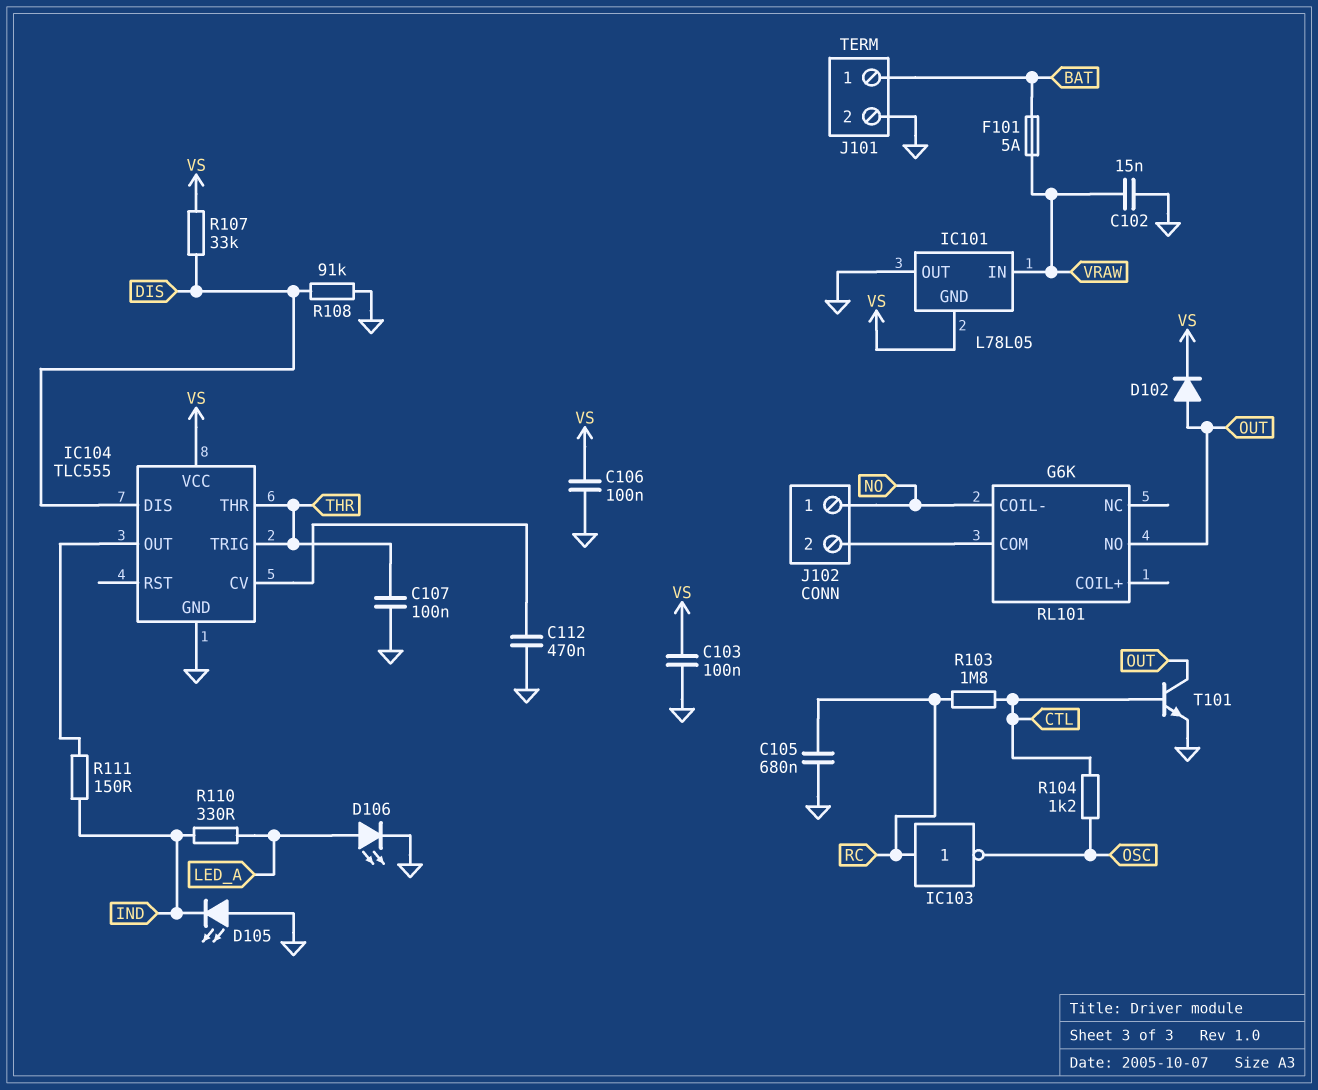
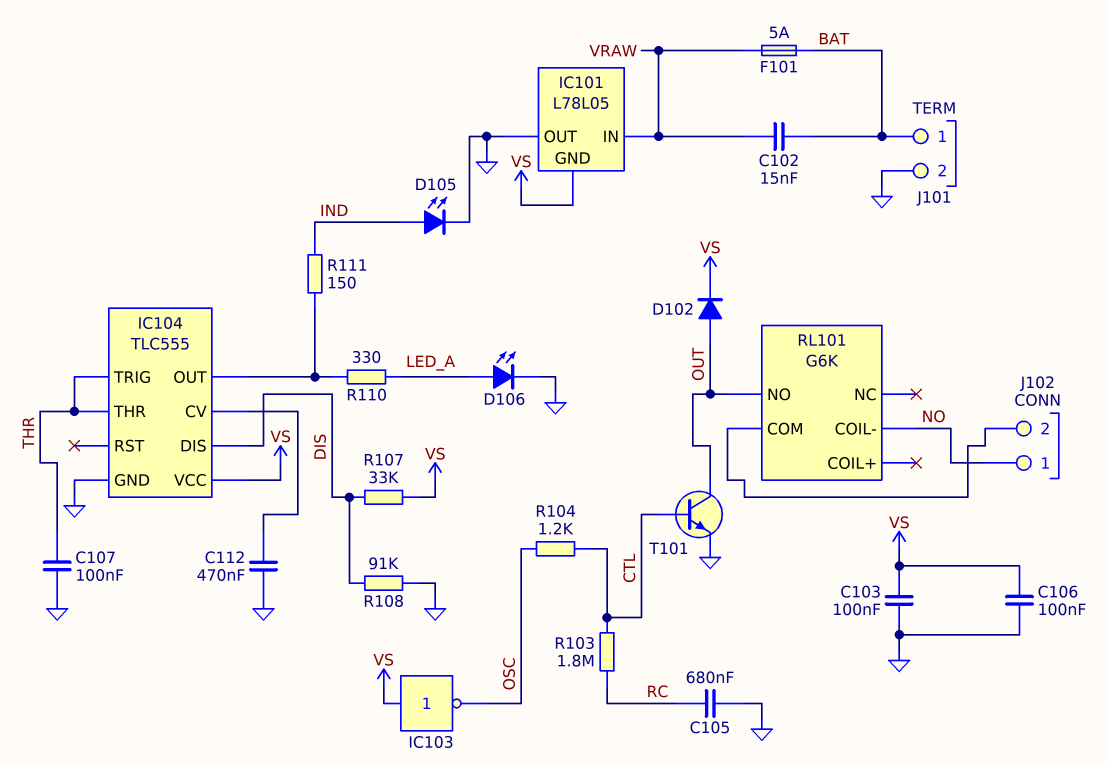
C102: 15nF (GND, VRAW) -> 15nF (BAT, VRAW)
D105: LED (A GND, K IND) -> LED (A IND, K GND)
IC103: NOT (in RC, out OSC) -> NOT (in VS, out OSC)
R110: 330 (IND, LED_A) -> 330 (IC104/OUT, LED_A)

